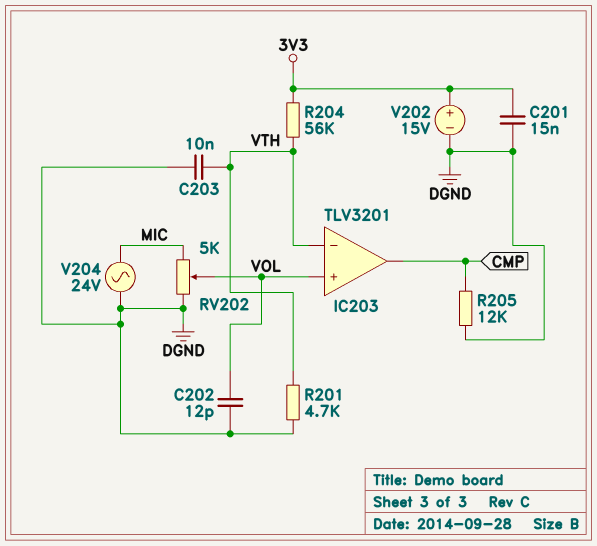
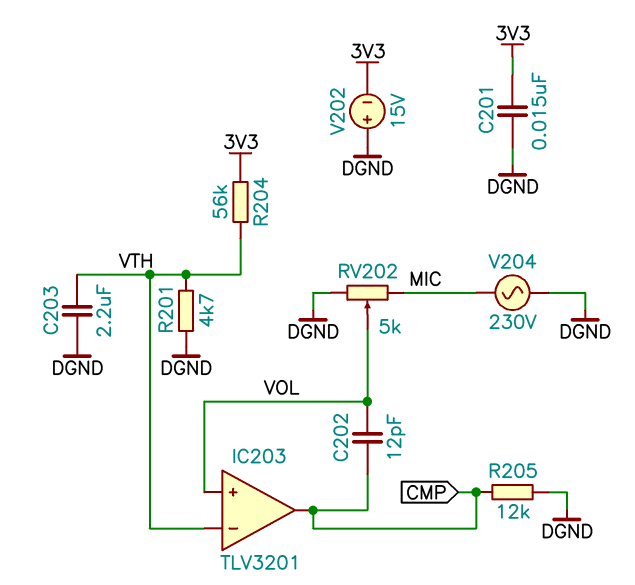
C202: 12pF (DGND, VOL) -> 12pF (CMP, VOL)
C203: 10nF (DGND, VTH) -> 2.2uF (DGND, VTH)
V202: 15V (plus 3V3, minus DGND) -> 15V (plus DGND, minus 3V3)
V204: AC 24V (DGND, MIC) -> AC 230V (DGND, MIC)

